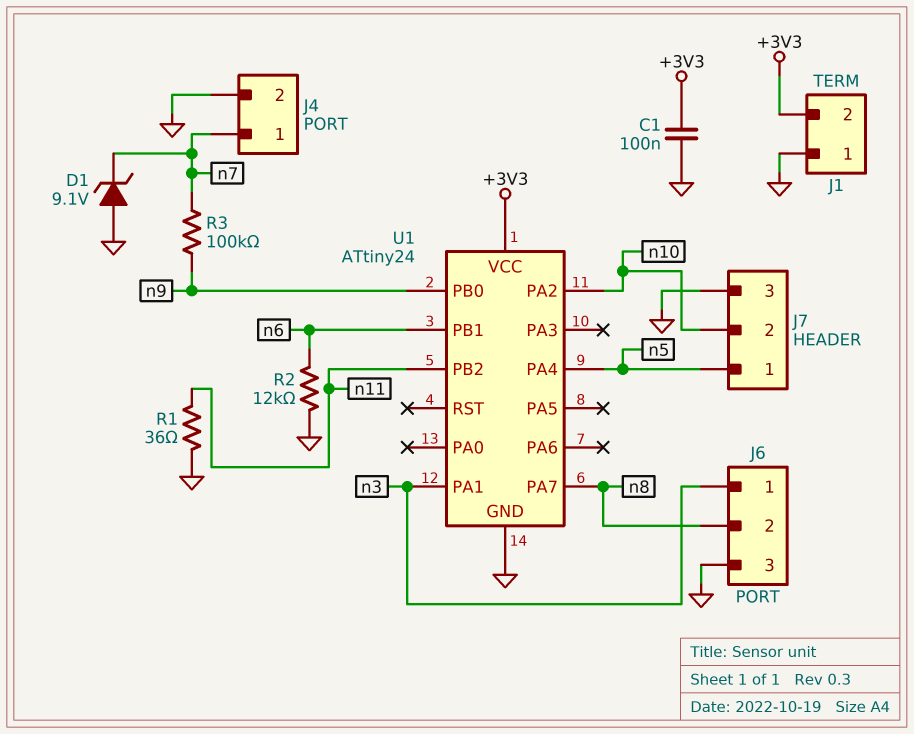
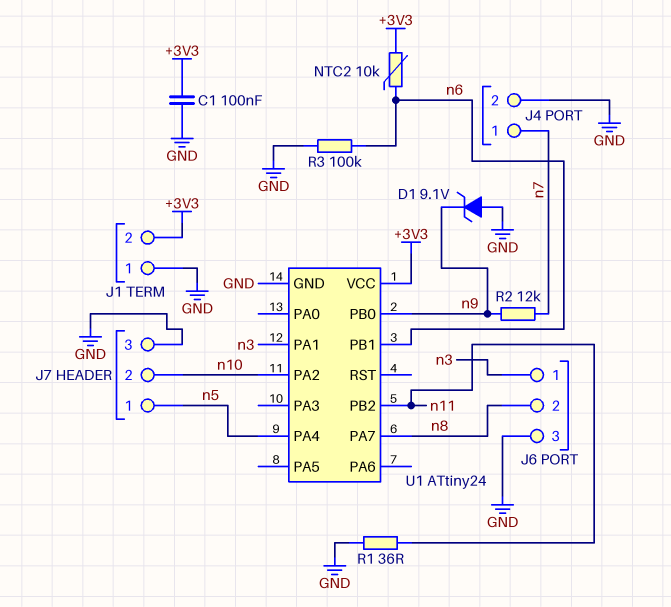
D1: zener 9.1V (A GND, K n7) -> zener 9.1V (A GND, K n9)
NTC2: none -> 10k (+3V3, n6)
R2: 12k (GND, n6) -> 12k (n7, n9)
R3: 100k (n7, n9) -> 100k (GND, n6)

